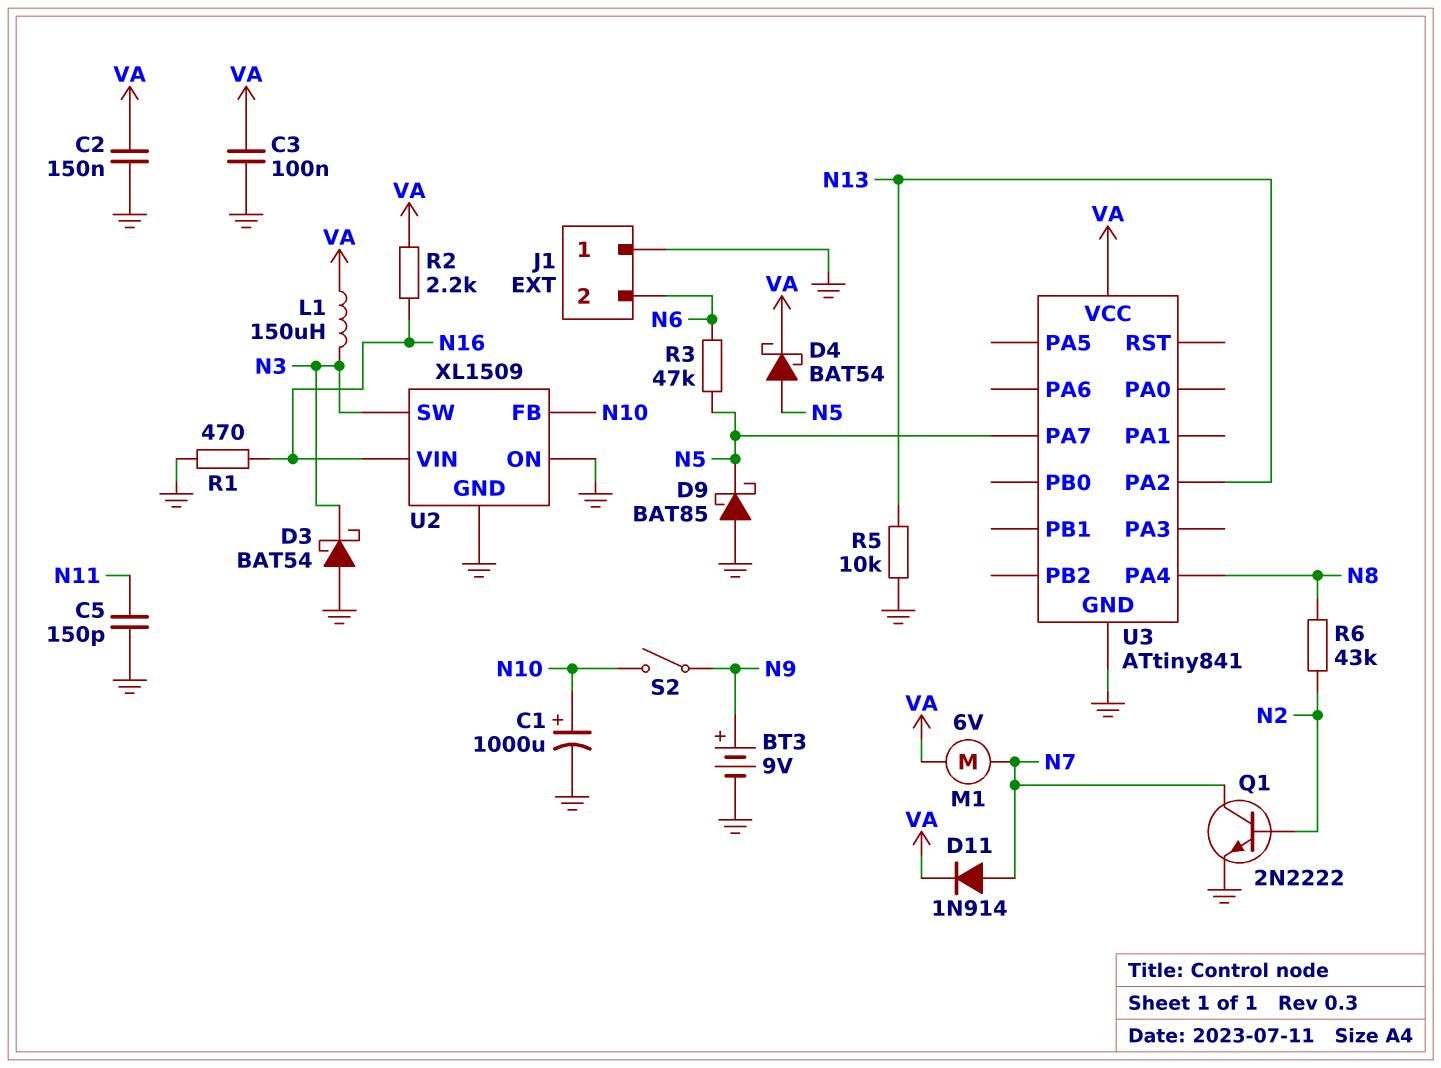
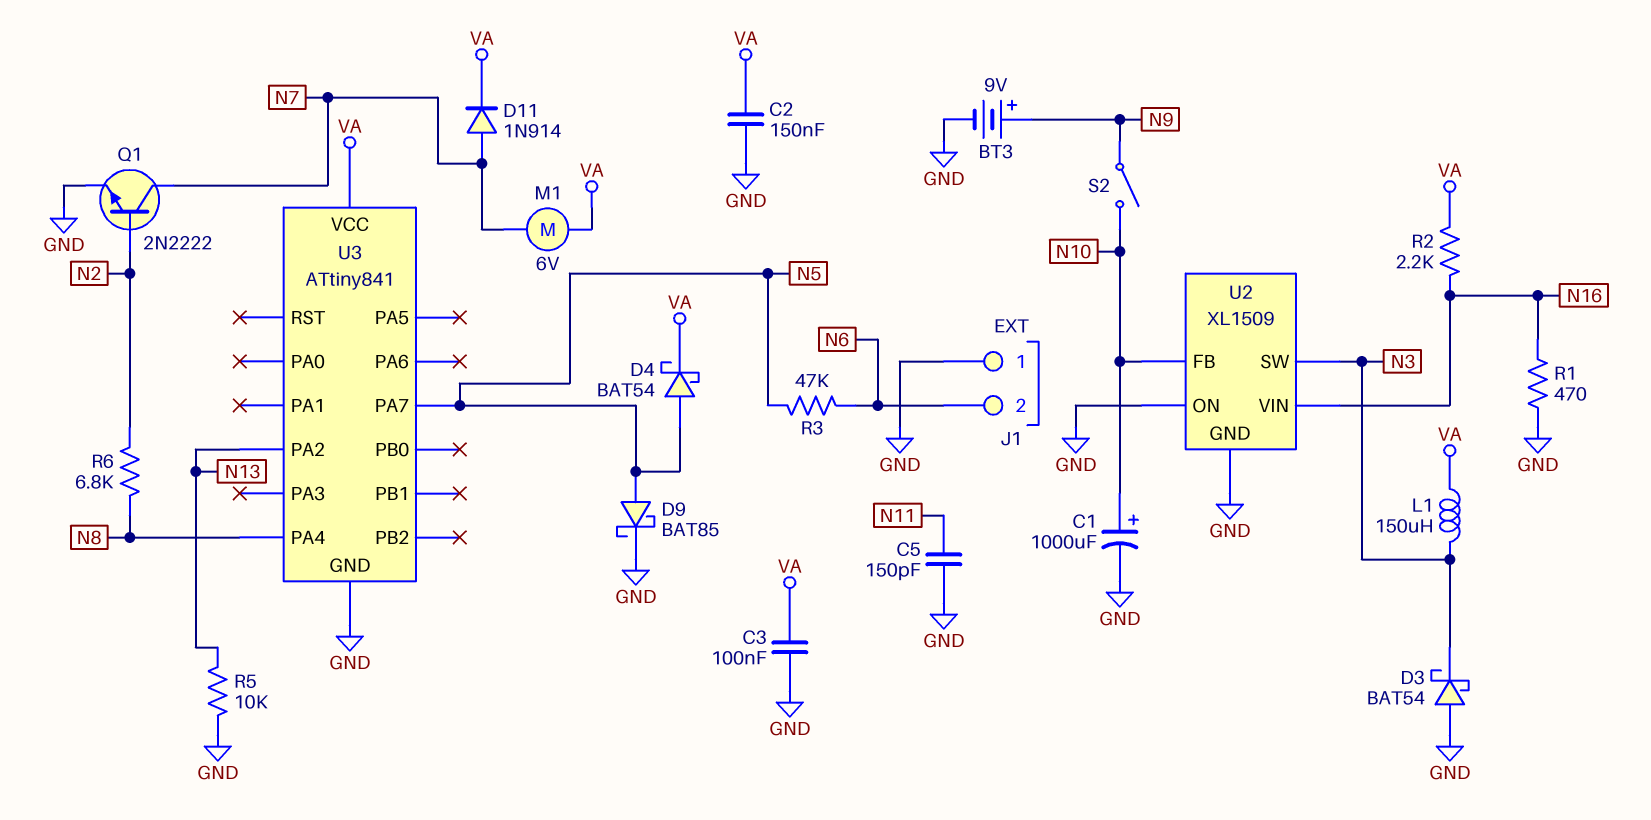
D9: schottky BAT85 (A GND, K N5) -> schottky BAT85 (A N5, K GND)
R6: 43k (N2, N8) -> 6.8k (N2, N8)

